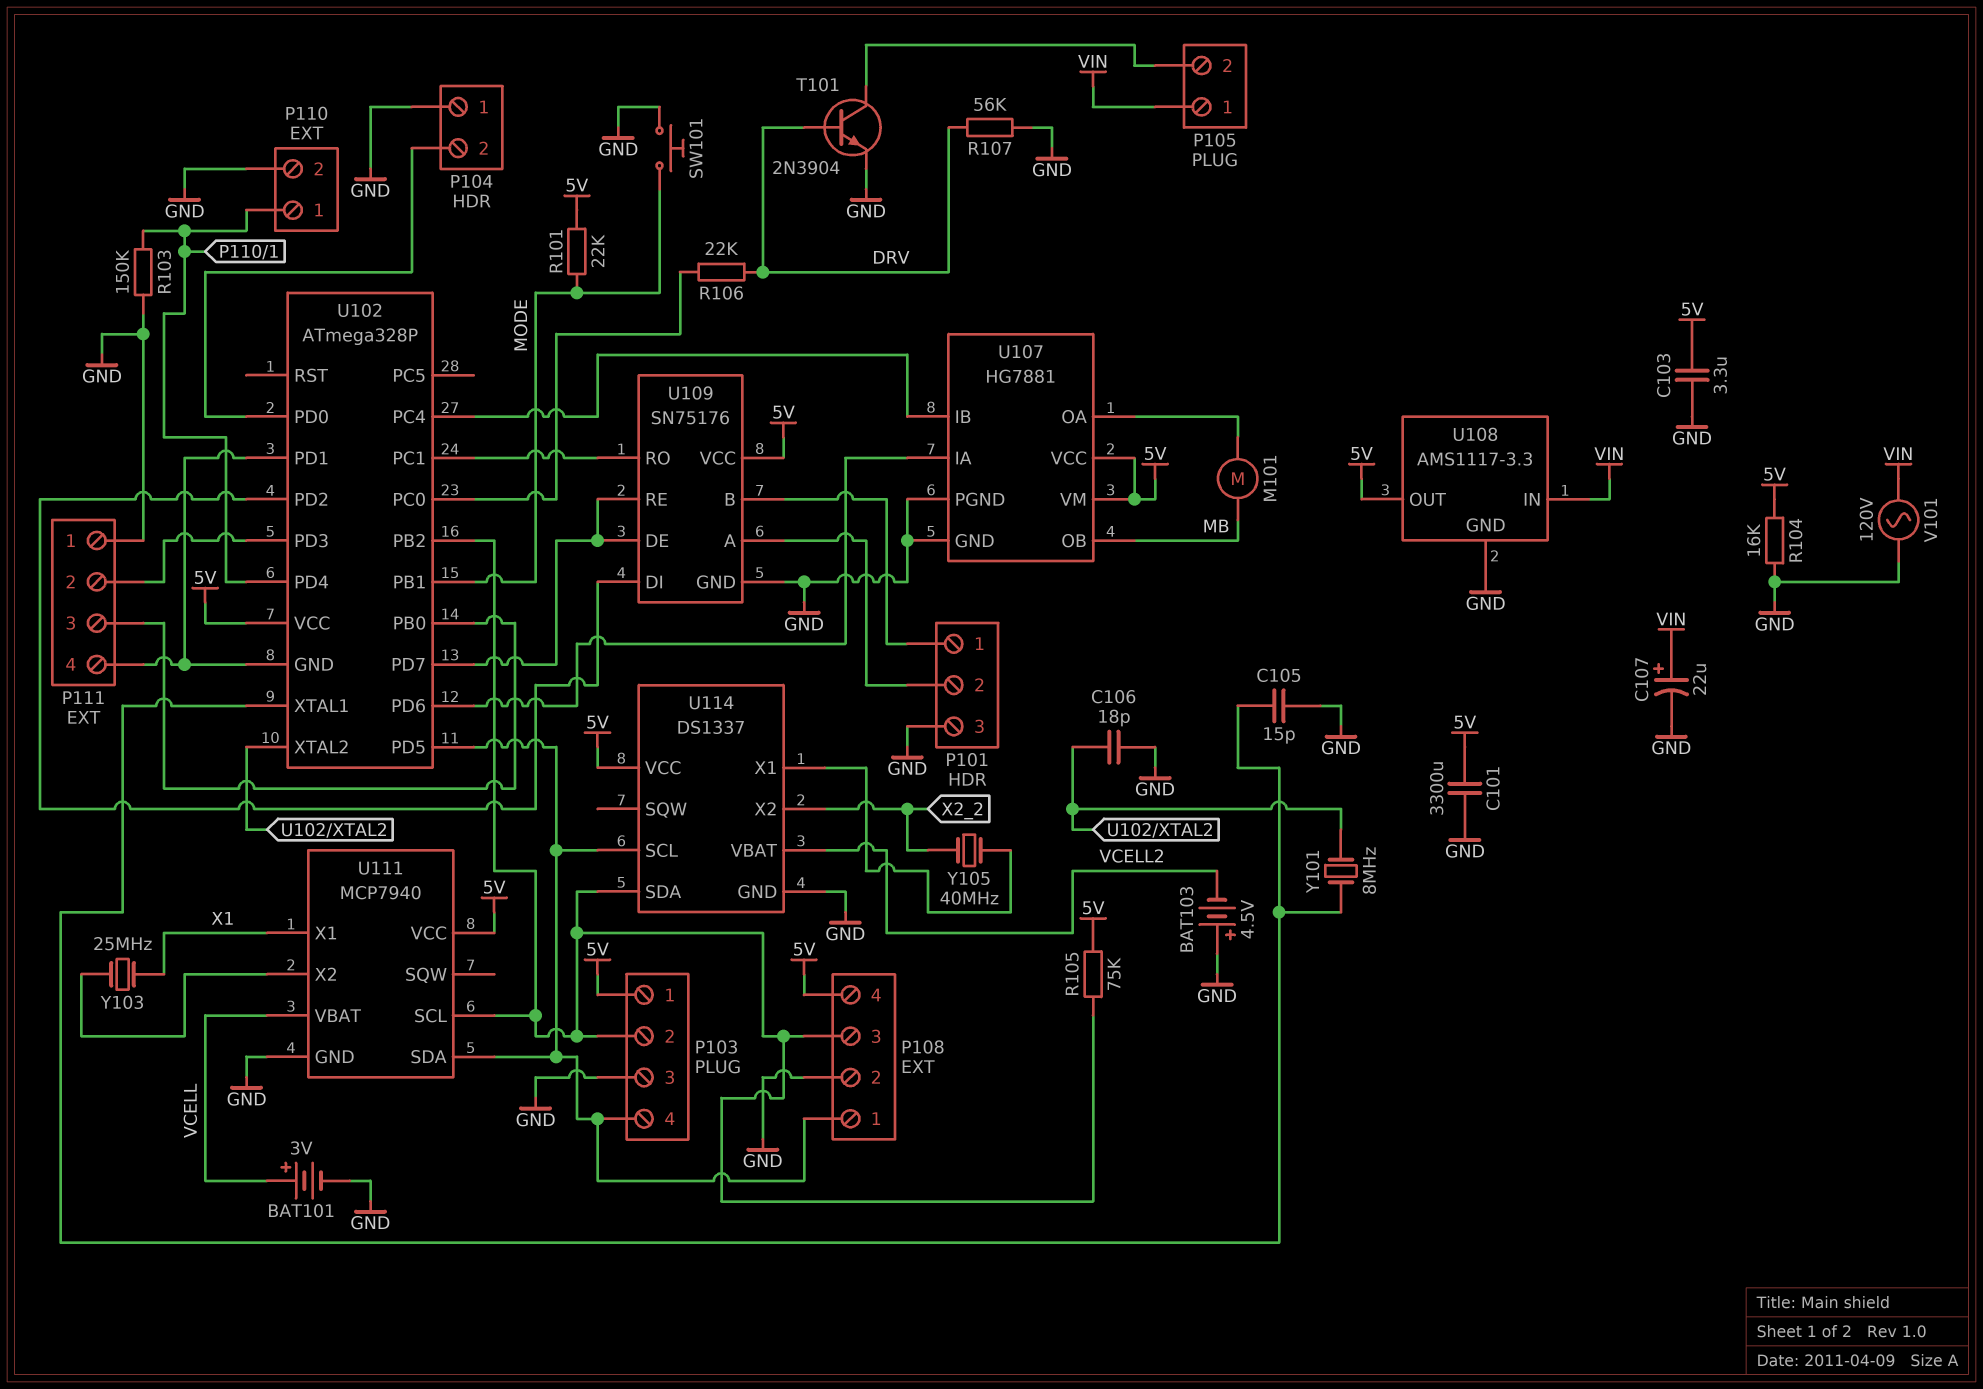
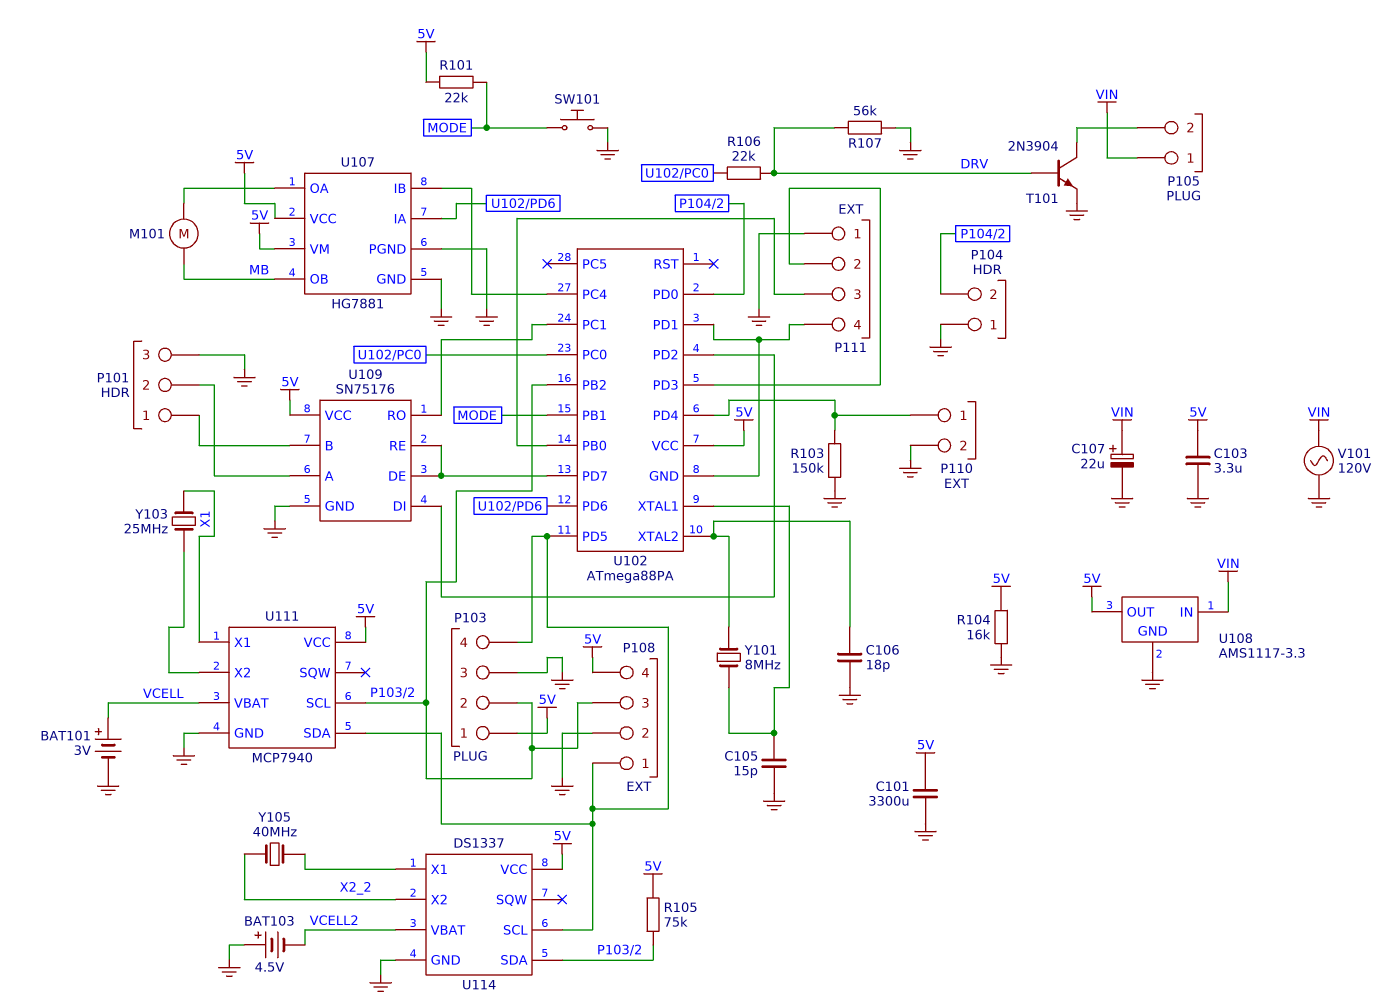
U102: ATmega328P -> ATmega88PA

